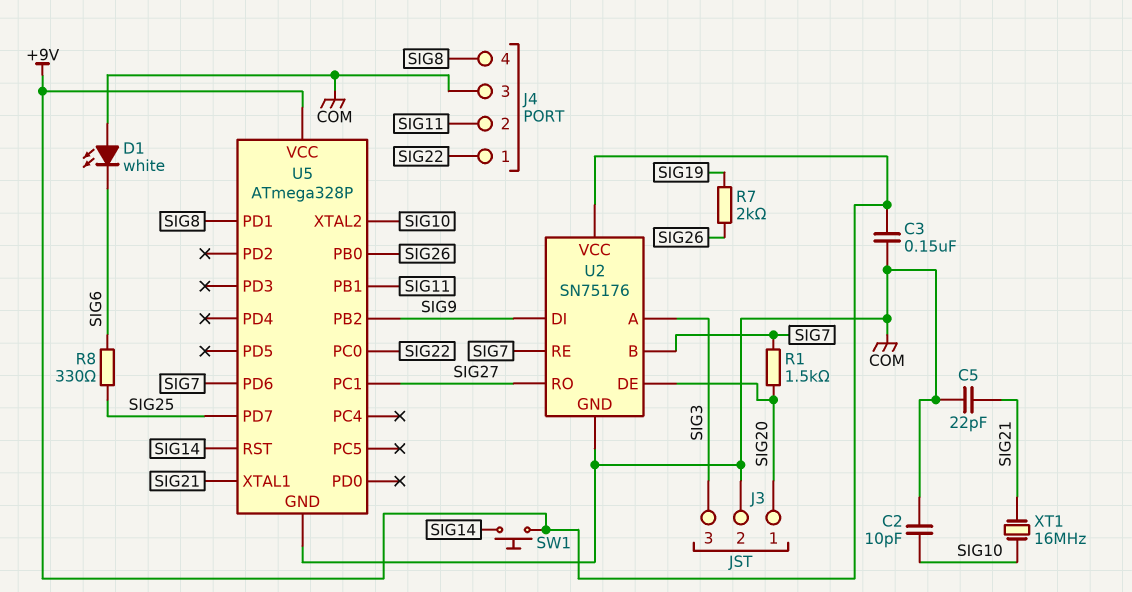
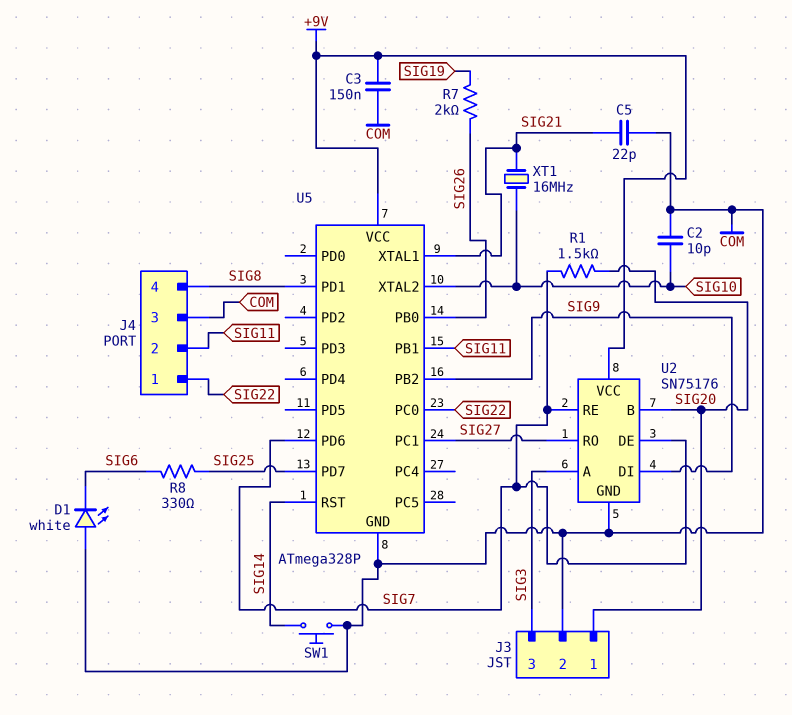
SW1: button (+9V, SIG14) -> button (COM, SIG14)
U2 pin B: SIG7 -> SIG20
U2 pin DE: SIG20 -> SIG7

